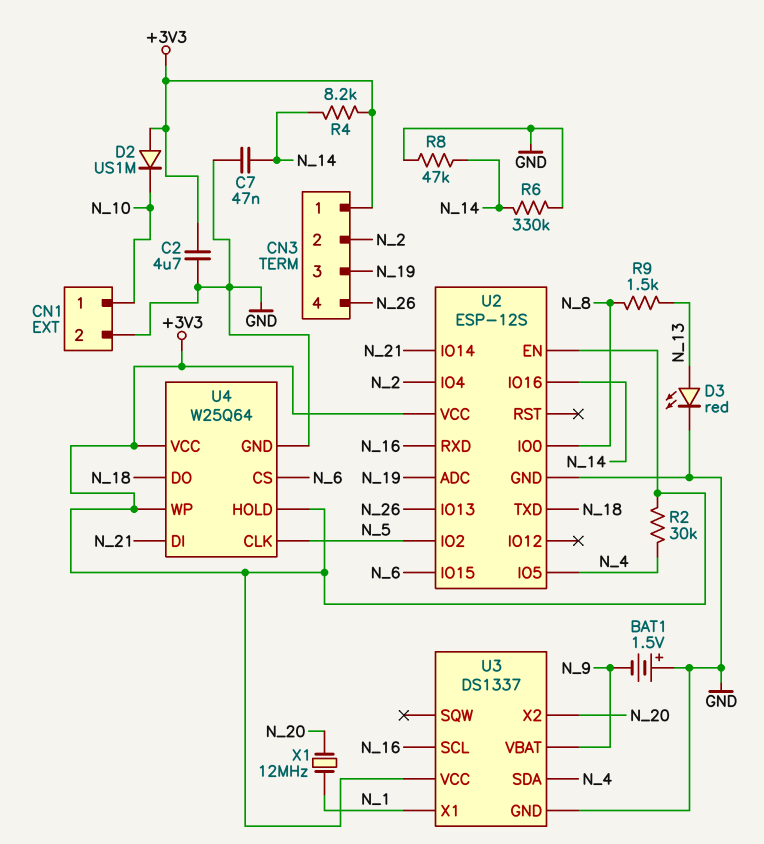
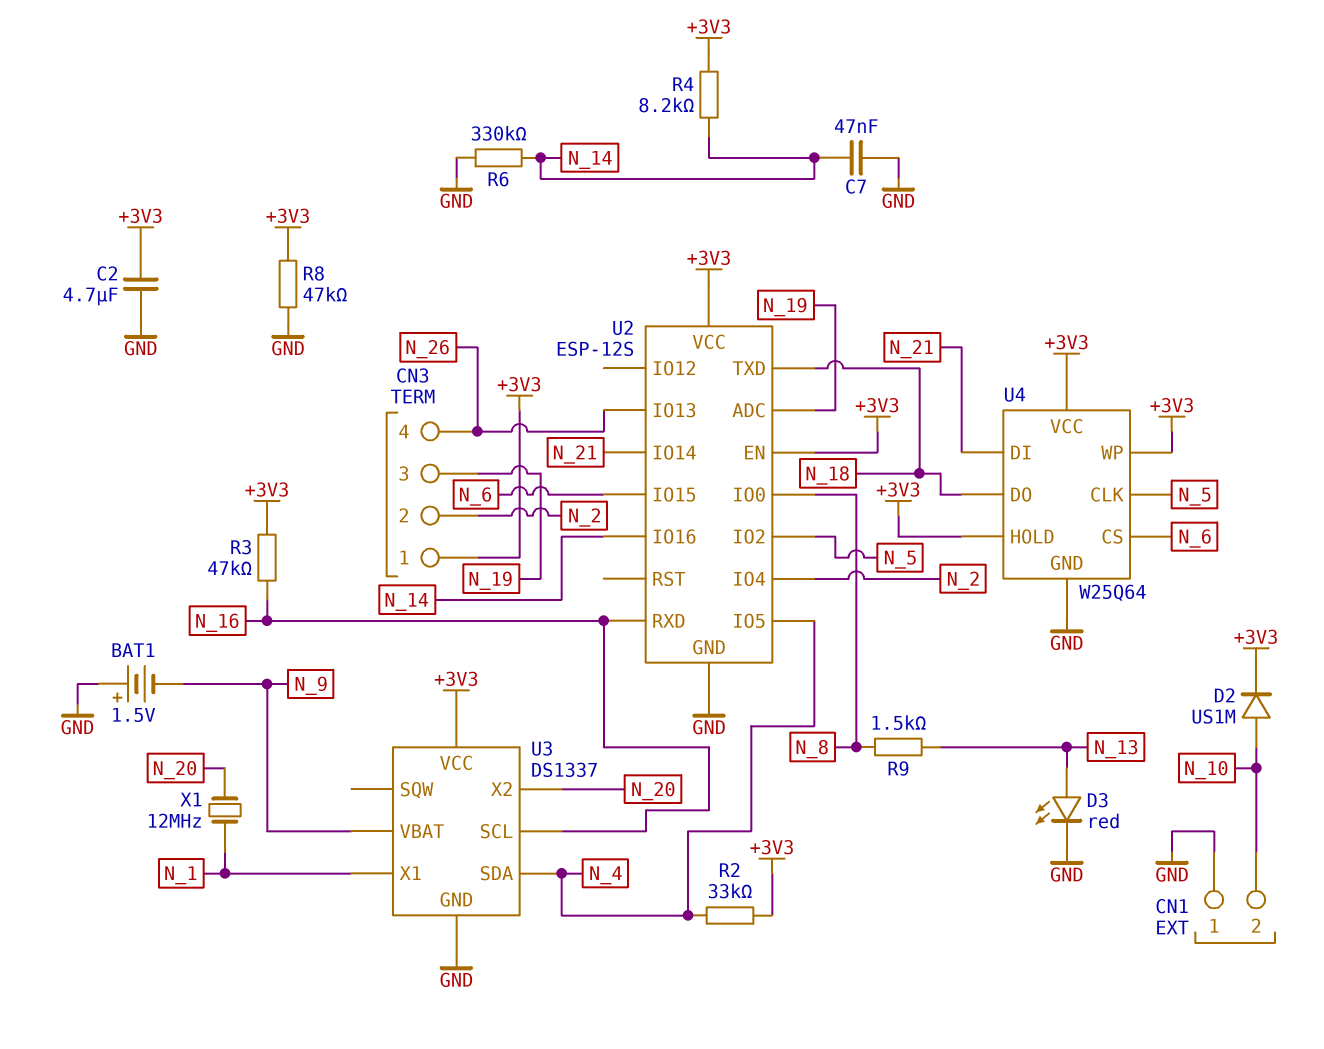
CN1 pin 1: N_10 -> GND
CN1 pin 2: GND -> N_10
D2: diode US1M (A +3V3, K N_10) -> diode US1M (A N_10, K +3V3)
R2: 30k (+3V3, N_4) -> 33k (+3V3, N_4)
R3: none -> 47k (+3V3, N_16)
R8: 47k (GND, N_14) -> 47k (+3V3, GND)

